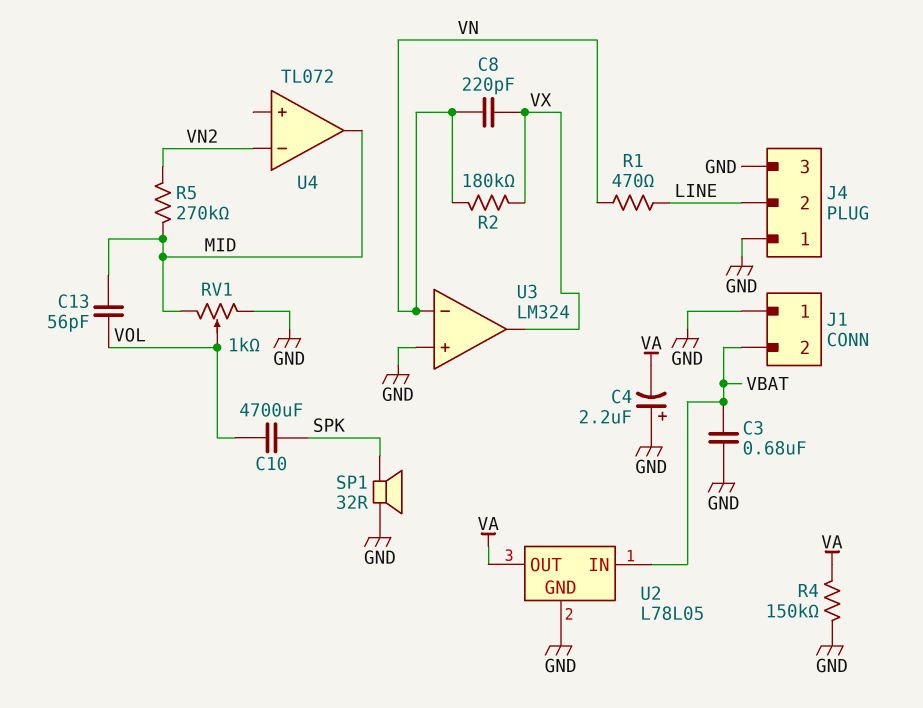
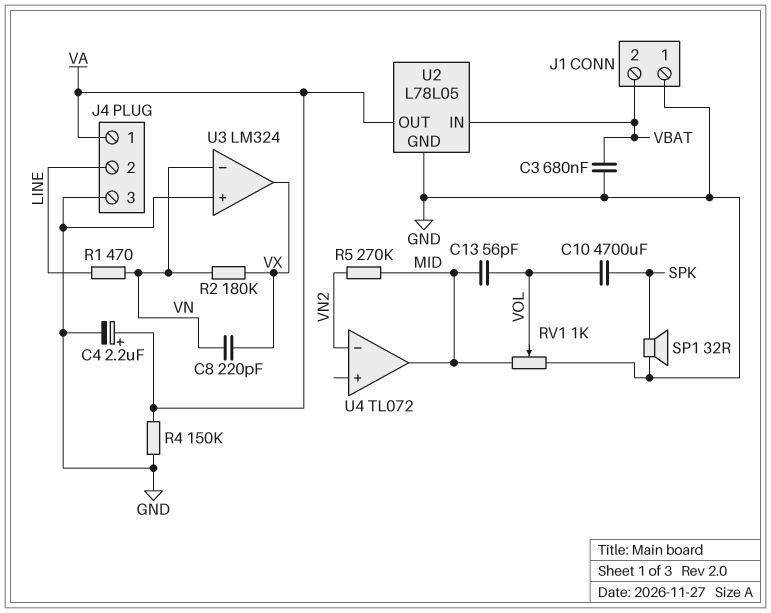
C4: 2.2uF (plus GND, minus VA) -> 2.2uF (plus VA, minus GND)
J4 pin 1: GND -> VA

